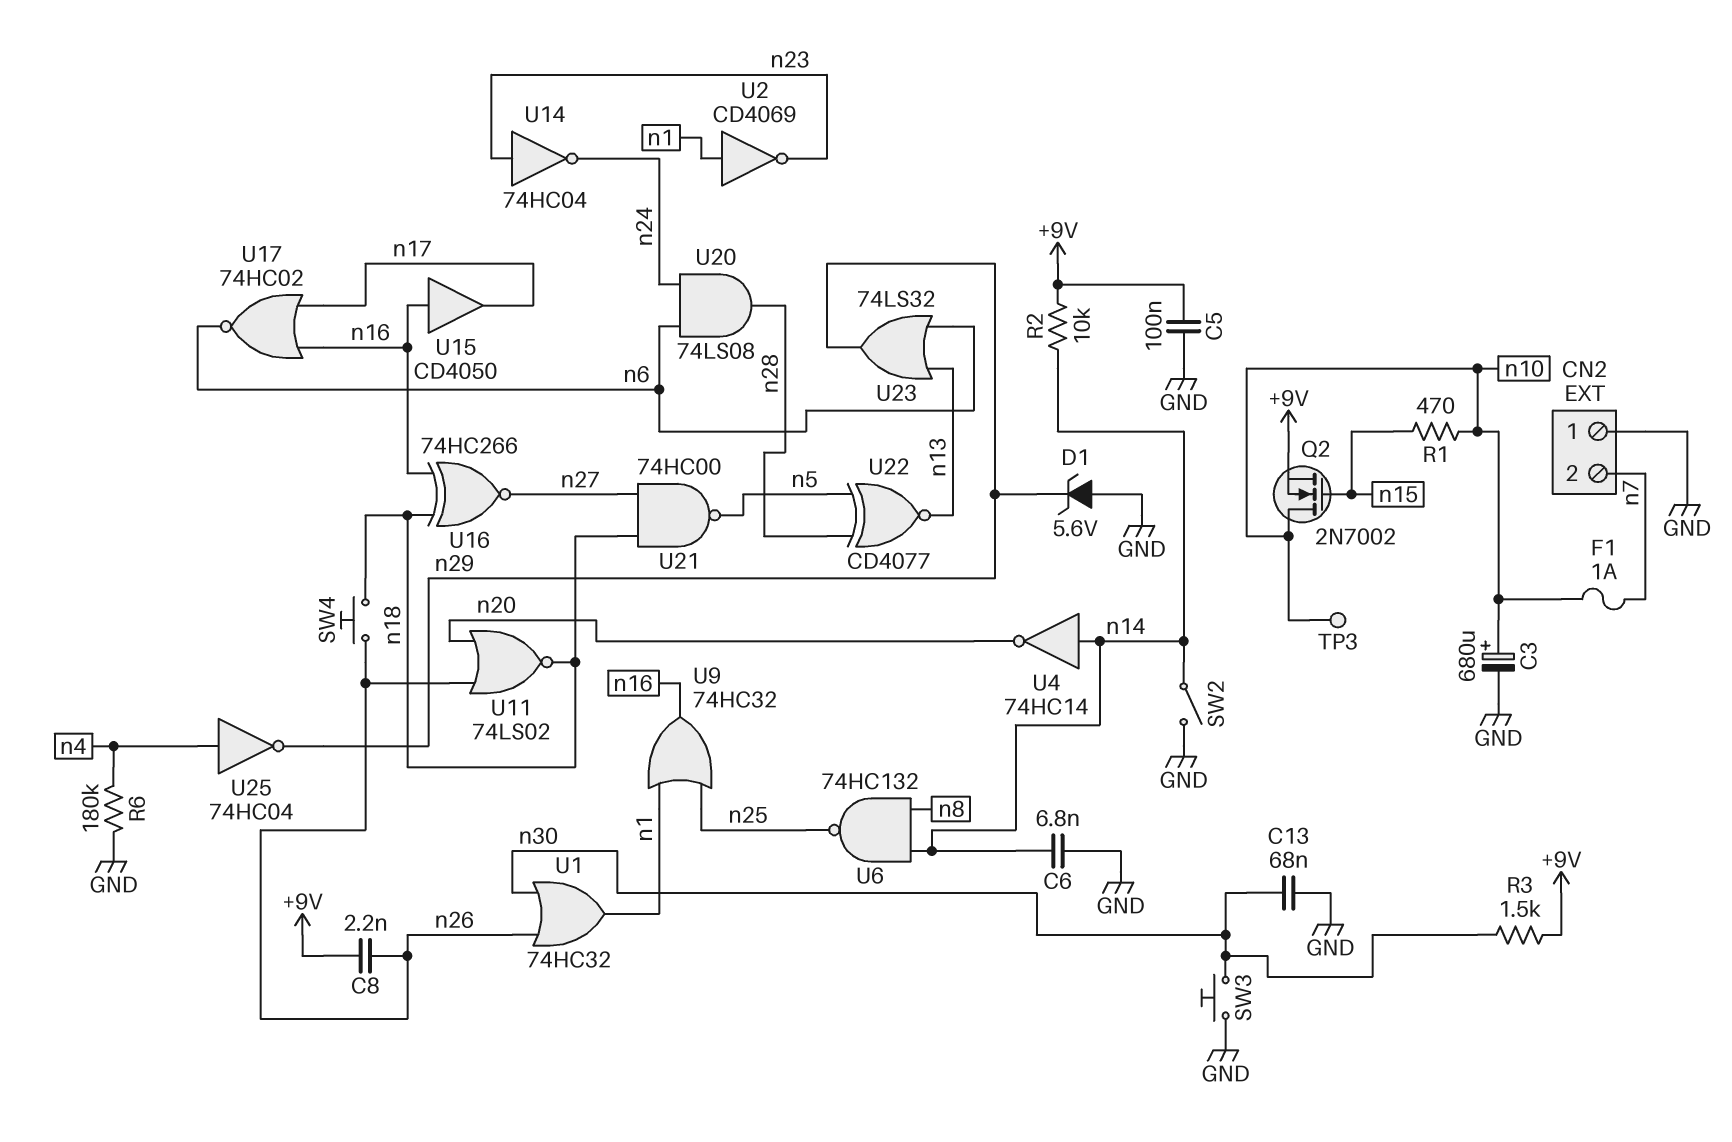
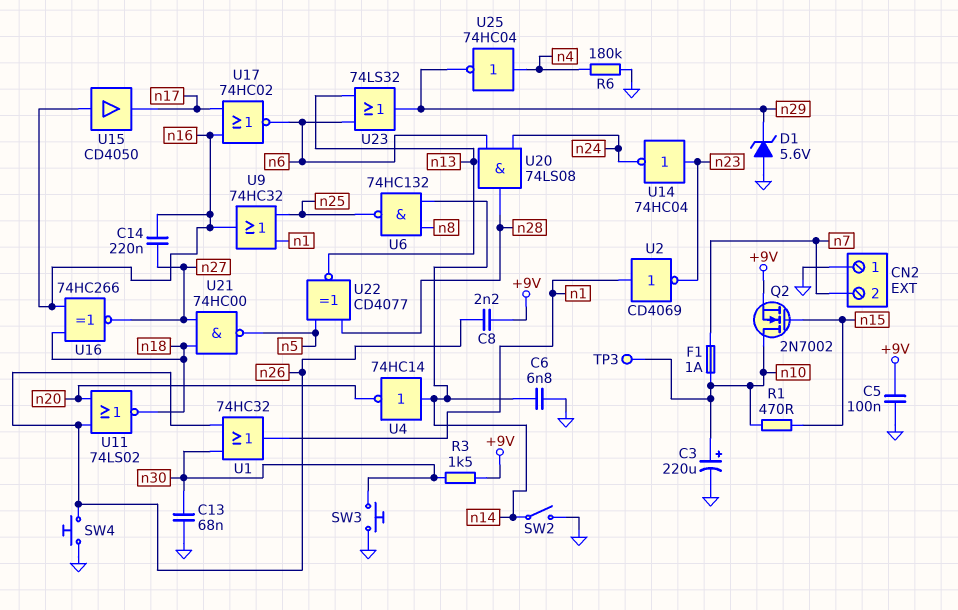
C3: 680uF (plus n10, minus GND) -> 220uF (plus n10, minus GND)
C14: none -> 220nF (n16, n27)
R2: 10k (+9V, n14) -> none
SW4: button (n18, n26) -> button (GND, n26)

